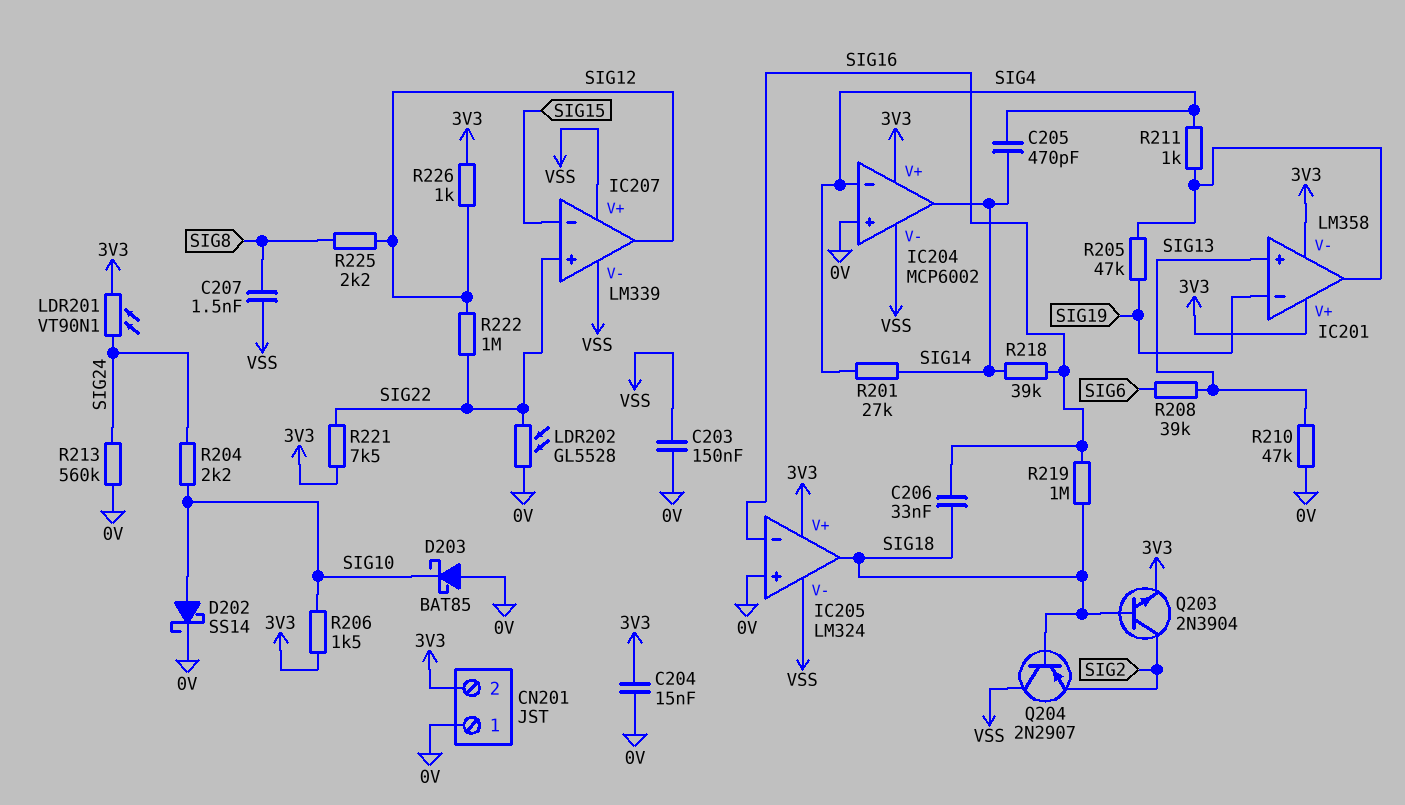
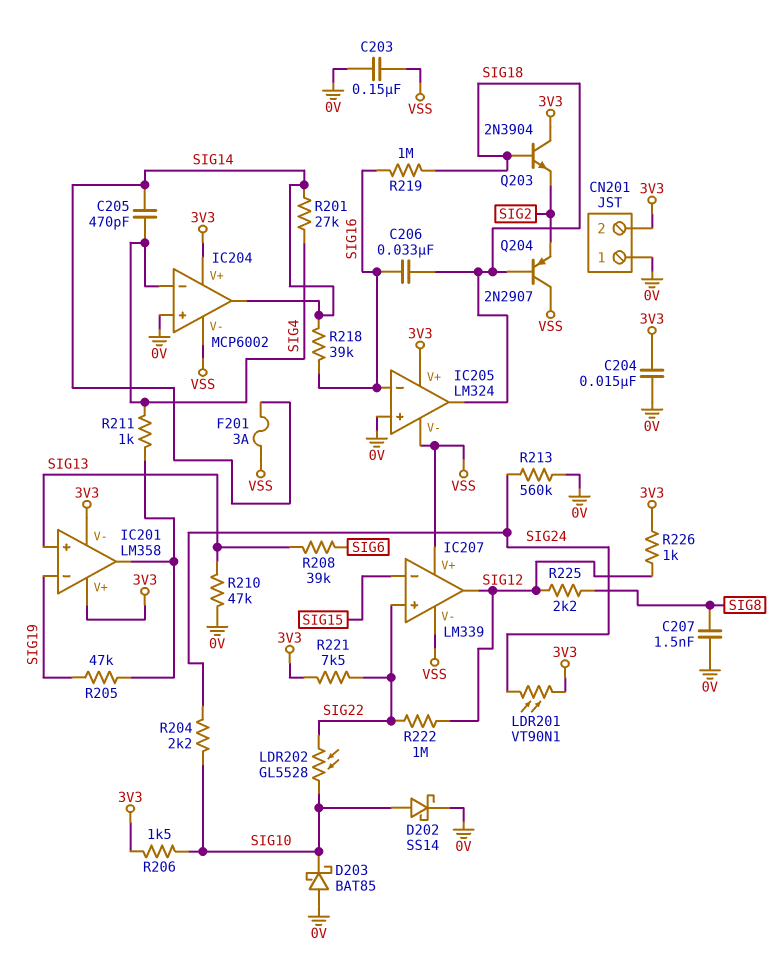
C207: 1.5nF (SIG8, VSS) -> 1.5nF (0V, SIG8)
F201: none -> 3A (SIG14, VSS)
LDR202: GL5528 (0V, SIG22) -> GL5528 (SIG10, SIG22)
Q203: NPN 2N3904 (B SIG18, C SIG2, E 3V3) -> NPN 2N3904 (B SIG18, C 3V3, E SIG2)

